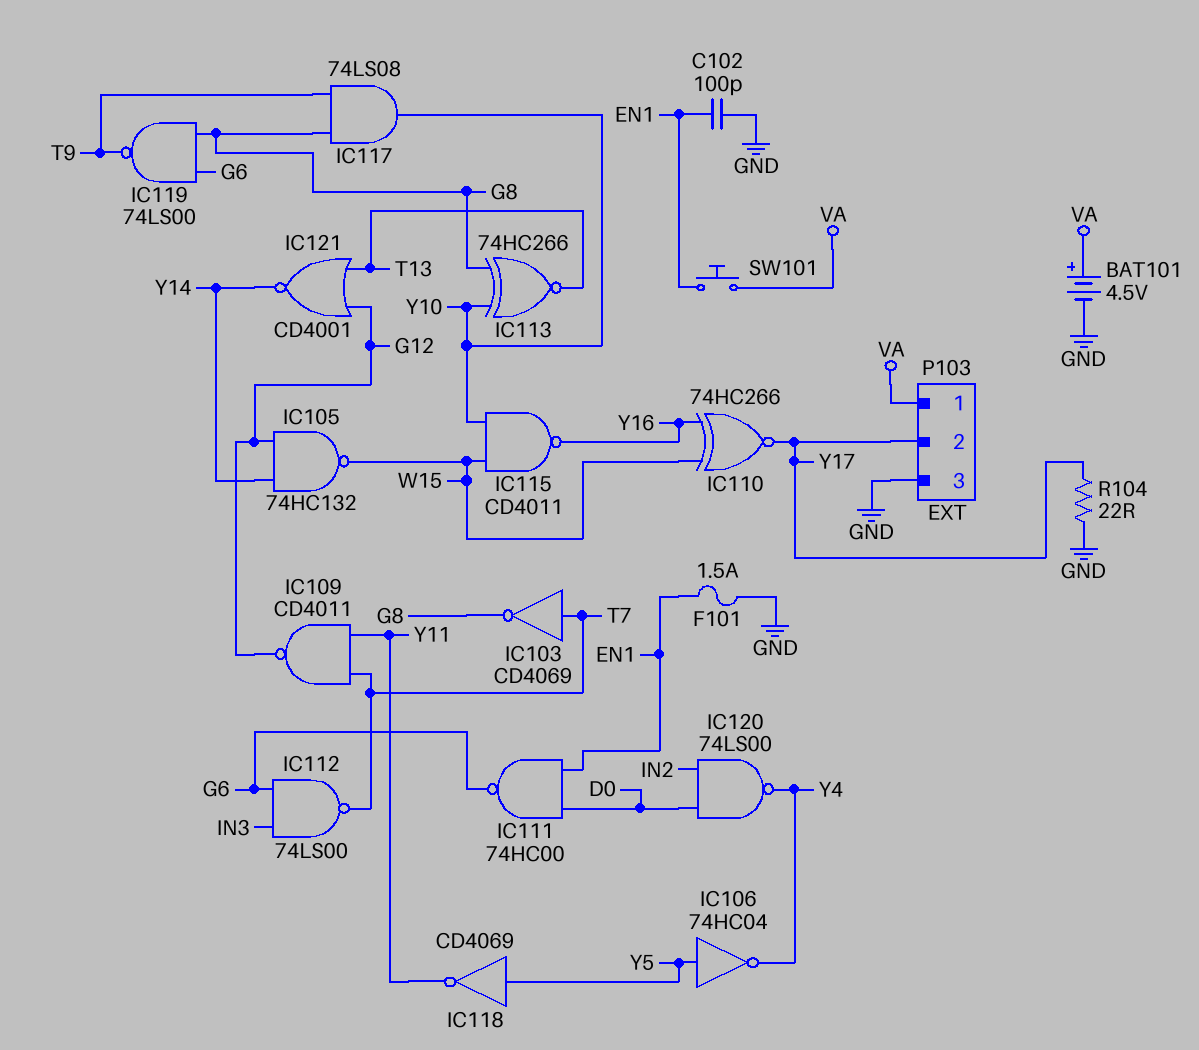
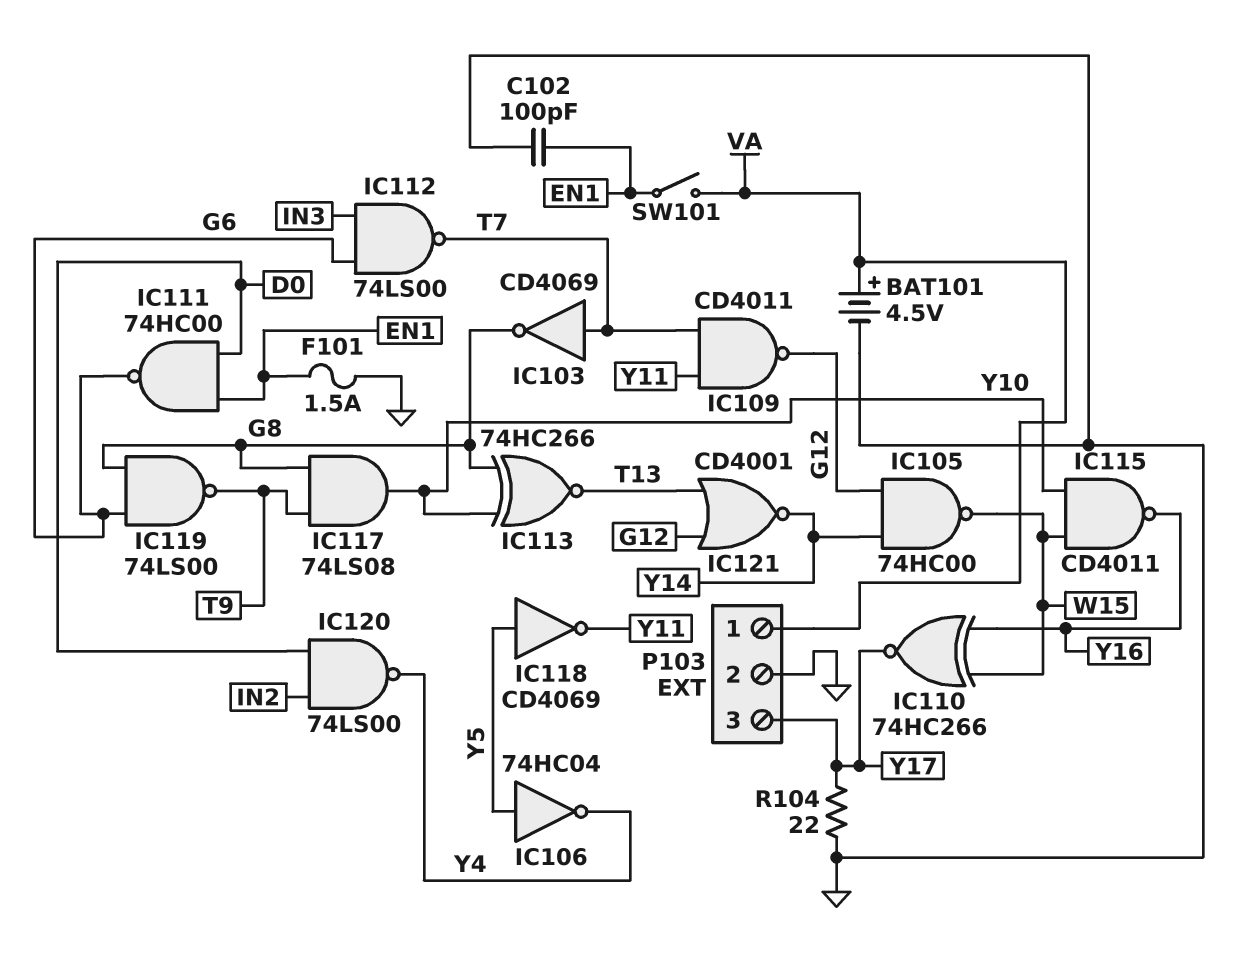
IC105: NAND 74HC132 (in G12, in Y14, out W15) -> NAND 74HC00 (in G12, in Y14, out W15)
P103 pin 2: Y17 -> GND
P103 pin 3: GND -> Y17
SW101: button (EN1, VA) -> switch (EN1, VA)

